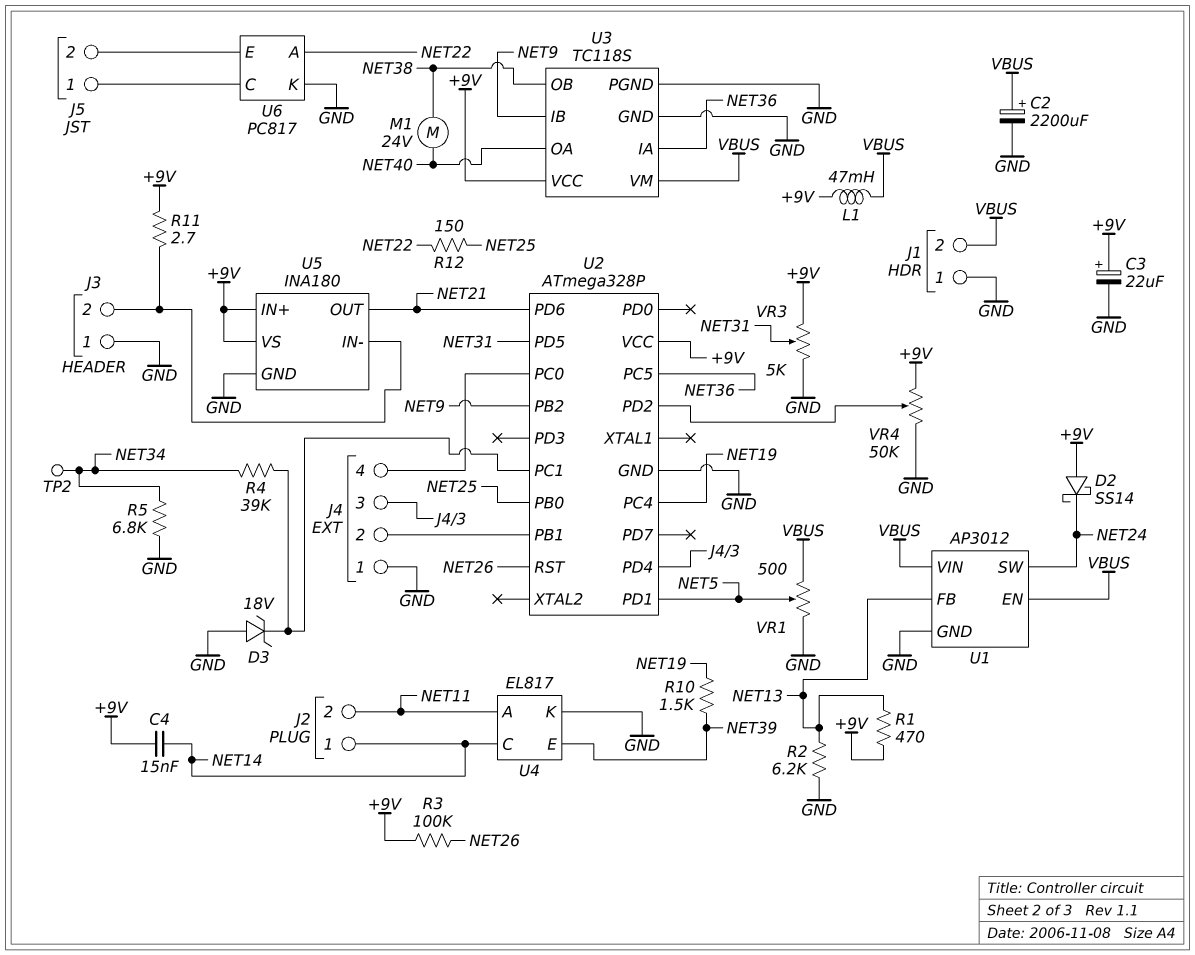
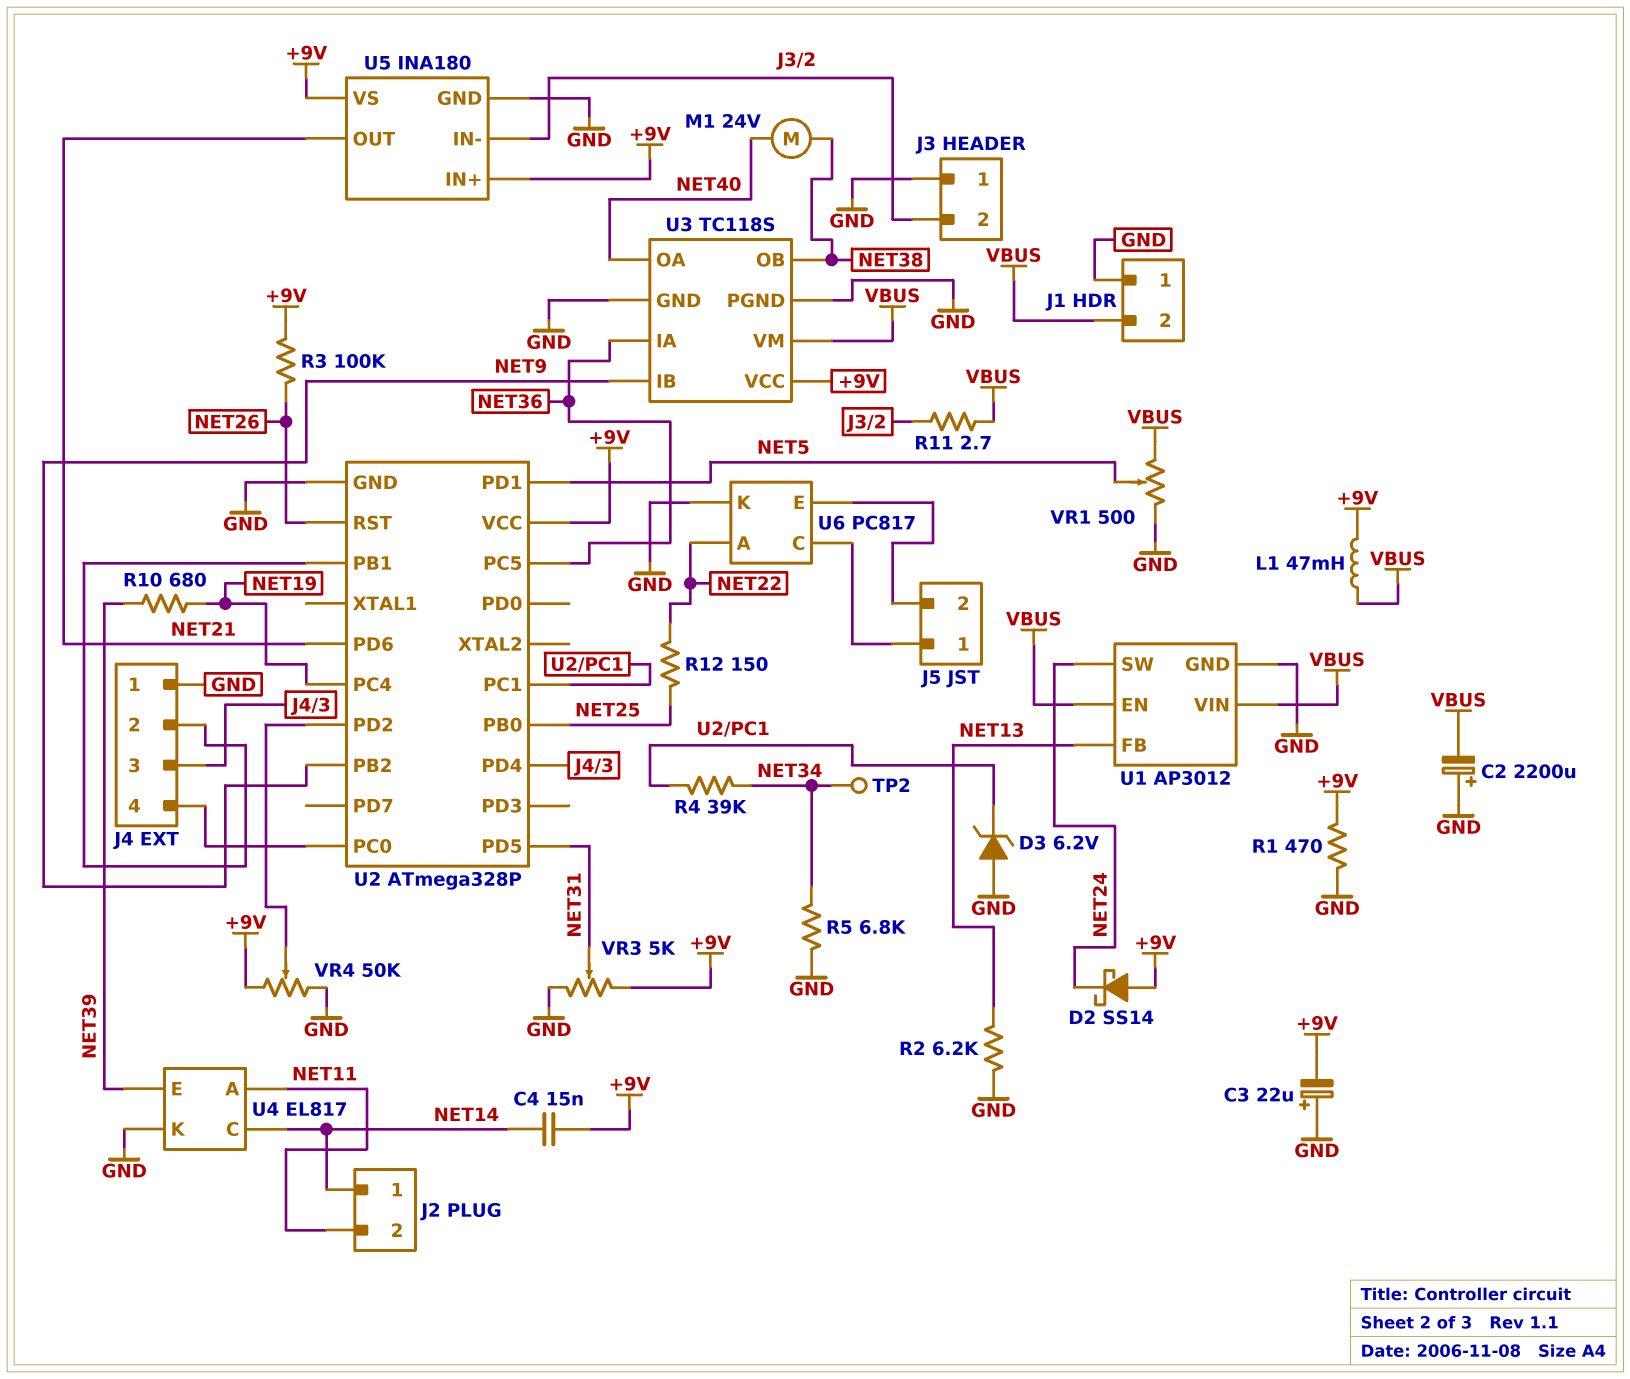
C2: 2200uF (plus VBUS, minus GND) -> 2200uF (plus GND, minus VBUS)
C3: 22uF (plus +9V, minus GND) -> 22uF (plus GND, minus +9V)
D3: zener 18V (A GND, K U2/PC1) -> zener 6.2V (A GND, K U2/PC1)
R1: 470 (+9V, NET13) -> 470 (+9V, GND)
R10: 1.5k (NET19, NET39) -> 680 (NET19, NET39)
R11: 2.7 (+9V, J3/2) -> 2.7 (J3/2, VBUS)

